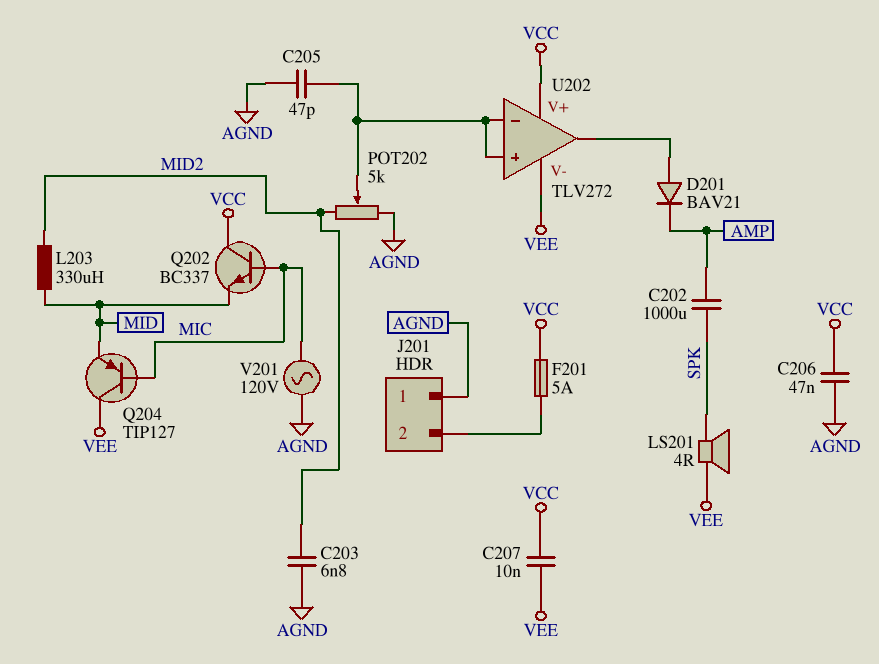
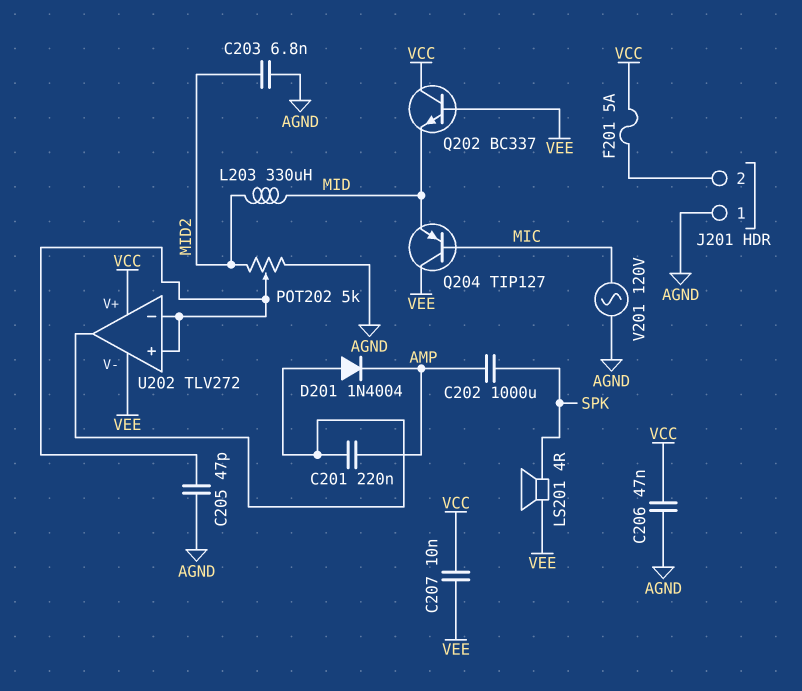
C201: none -> 220nF (AMP, U202/out)
D201: diode BAV21 (A U202/out, K AMP) -> diode 1N4004 (A U202/out, K AMP)
Q202: NPN BC337 (B MIC, C VCC, E MID) -> NPN BC337 (B VEE, C VCC, E MID)

